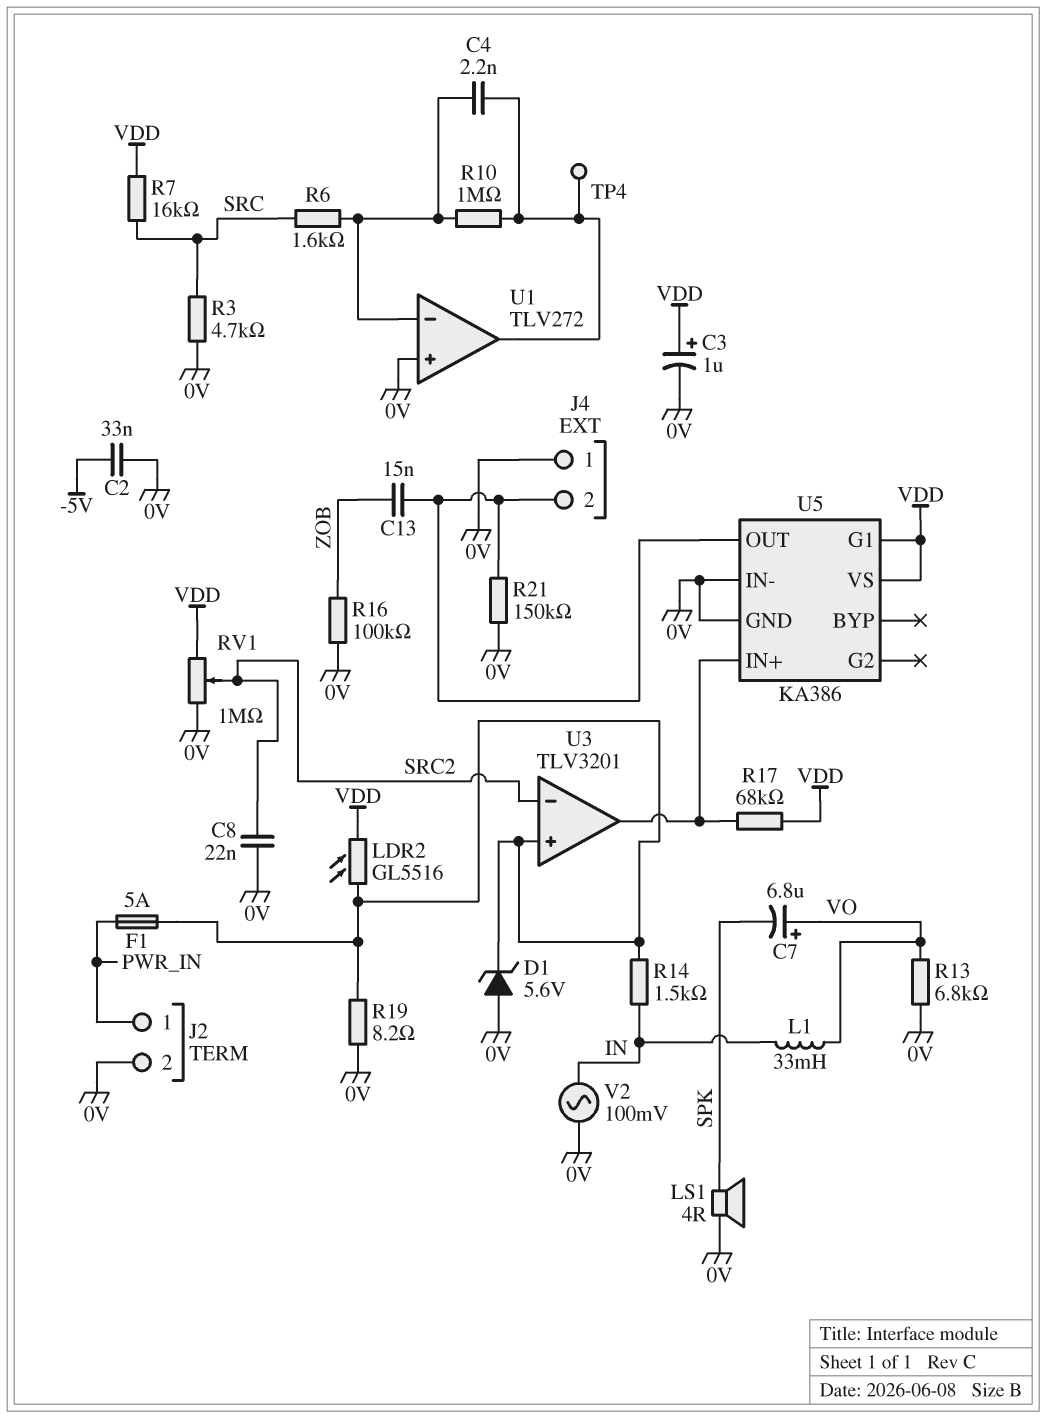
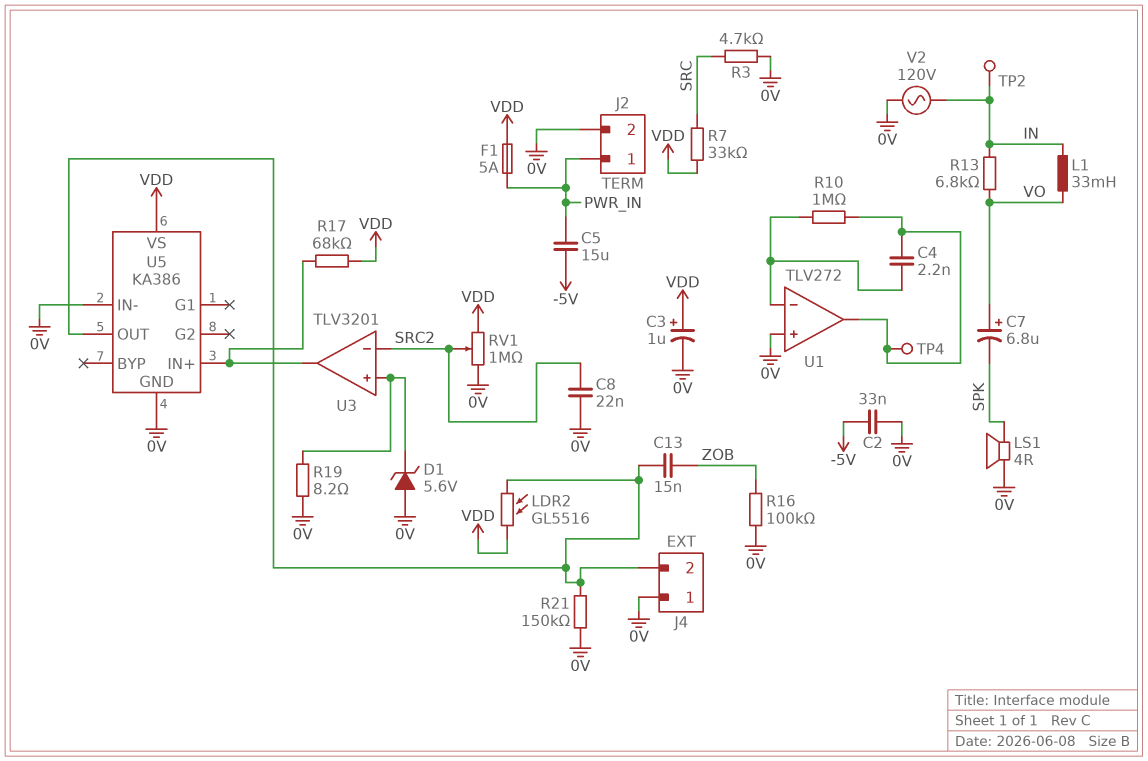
C5: none -> 15uF (-5V, PWR_IN)
F1: 5A (PWR_IN, U3/in+) -> 5A (PWR_IN, VDD)
LDR2: GL5516 (U3/in+, VDD) -> GL5516 (J4/2, VDD)
R6: 1.6k (SRC, U1/in-) -> none
R7: 16k (SRC, VDD) -> 33k (SRC, VDD)
R13: 6.8k (0V, VO) -> 6.8k (IN, VO)
R14: 1.5k (IN, U3/in+) -> none
TP2: none -> test point (IN)
U5 pin G1: VDD -> none
V2: AC 100mV (0V, IN) -> AC 120V (0V, IN)

